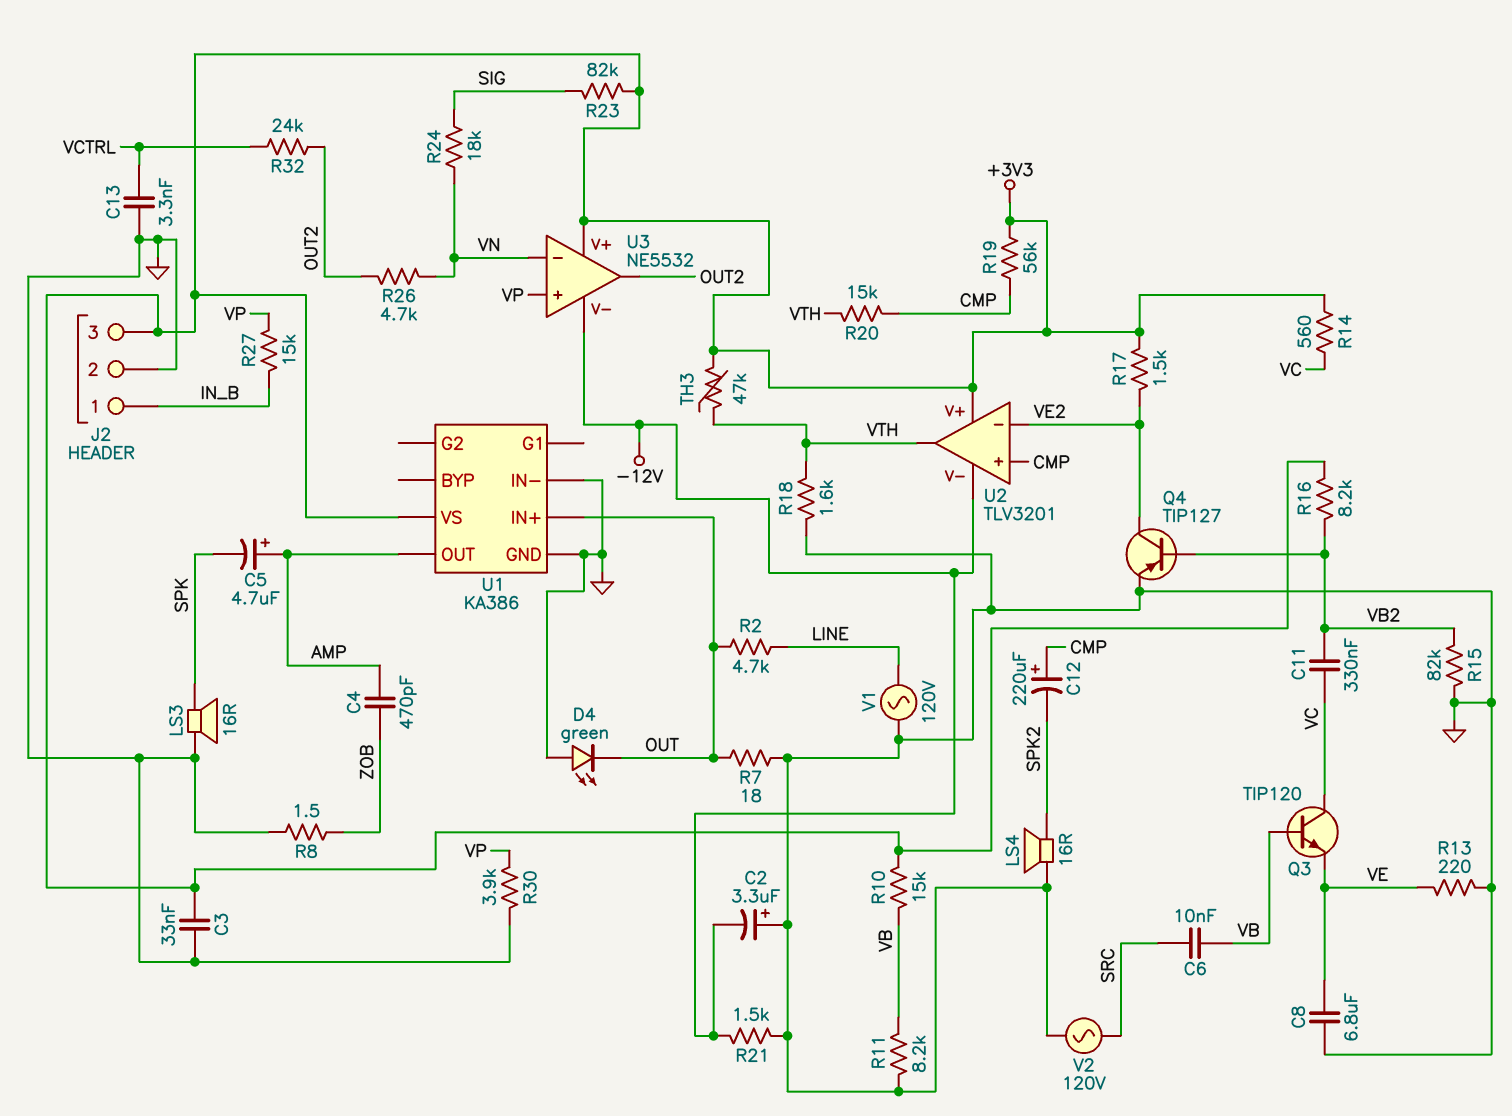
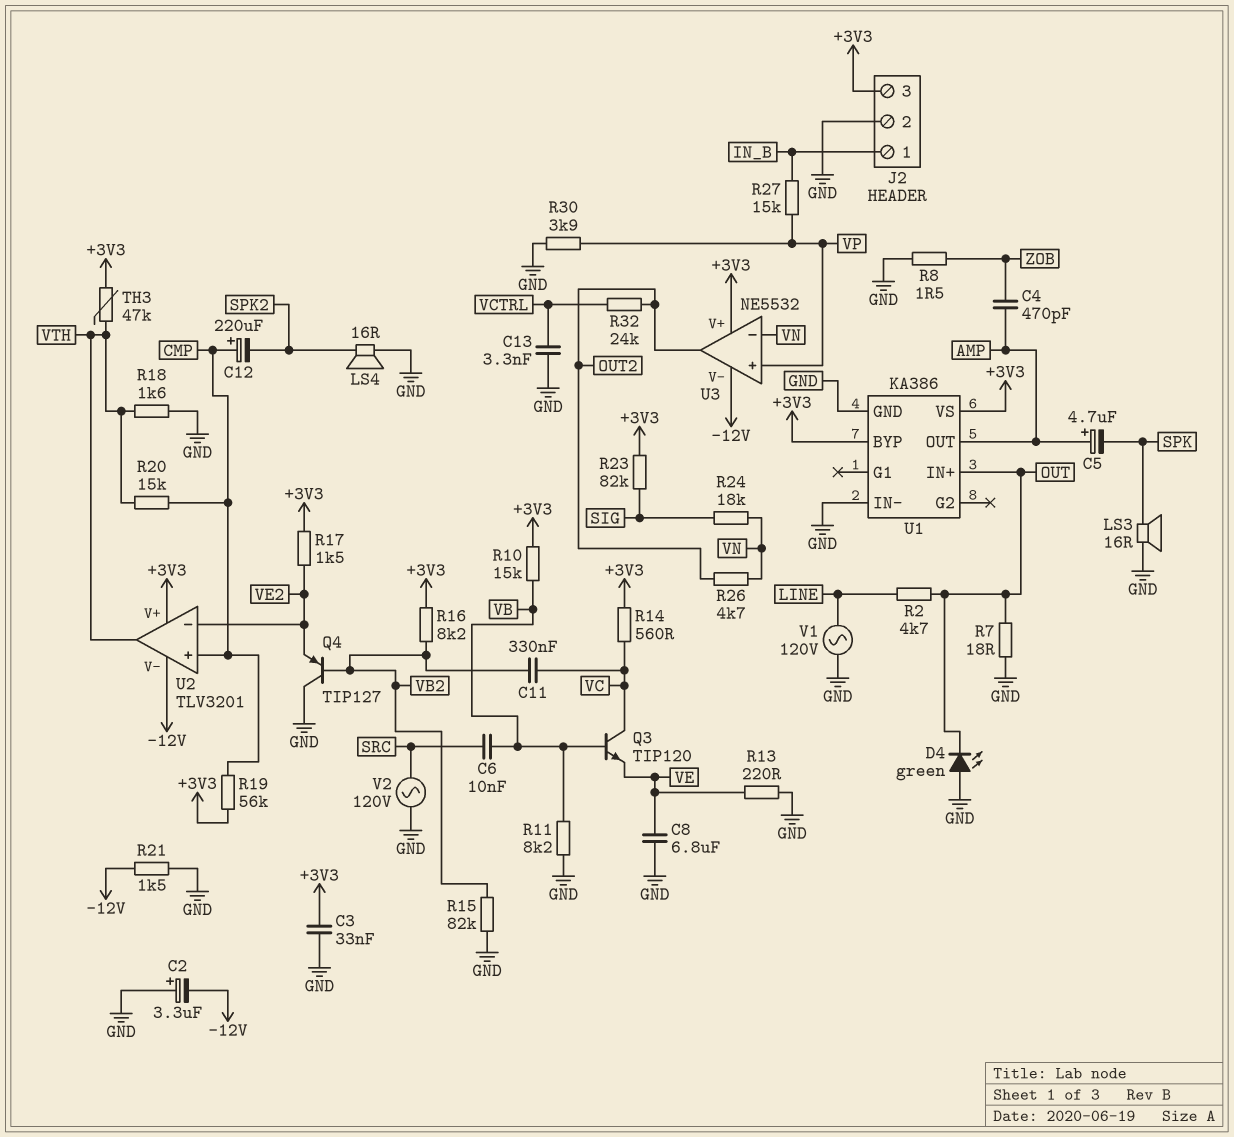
Q4: PNP TIP127 (B VB2, C VE2, E GND) -> PNP TIP127 (B VB2, C GND, E VE2)
U1 pin BYP: none -> +3V3

